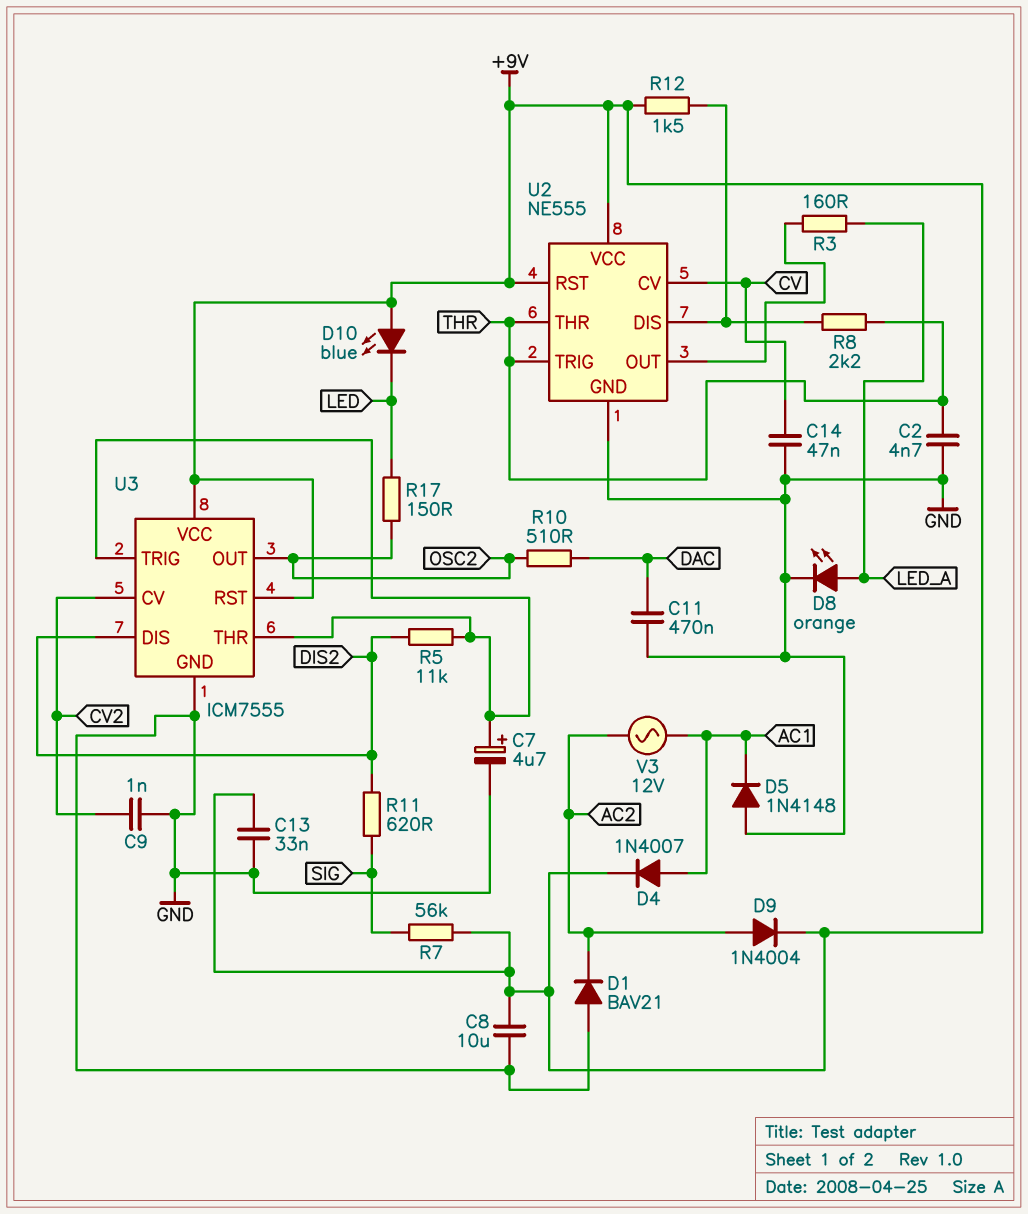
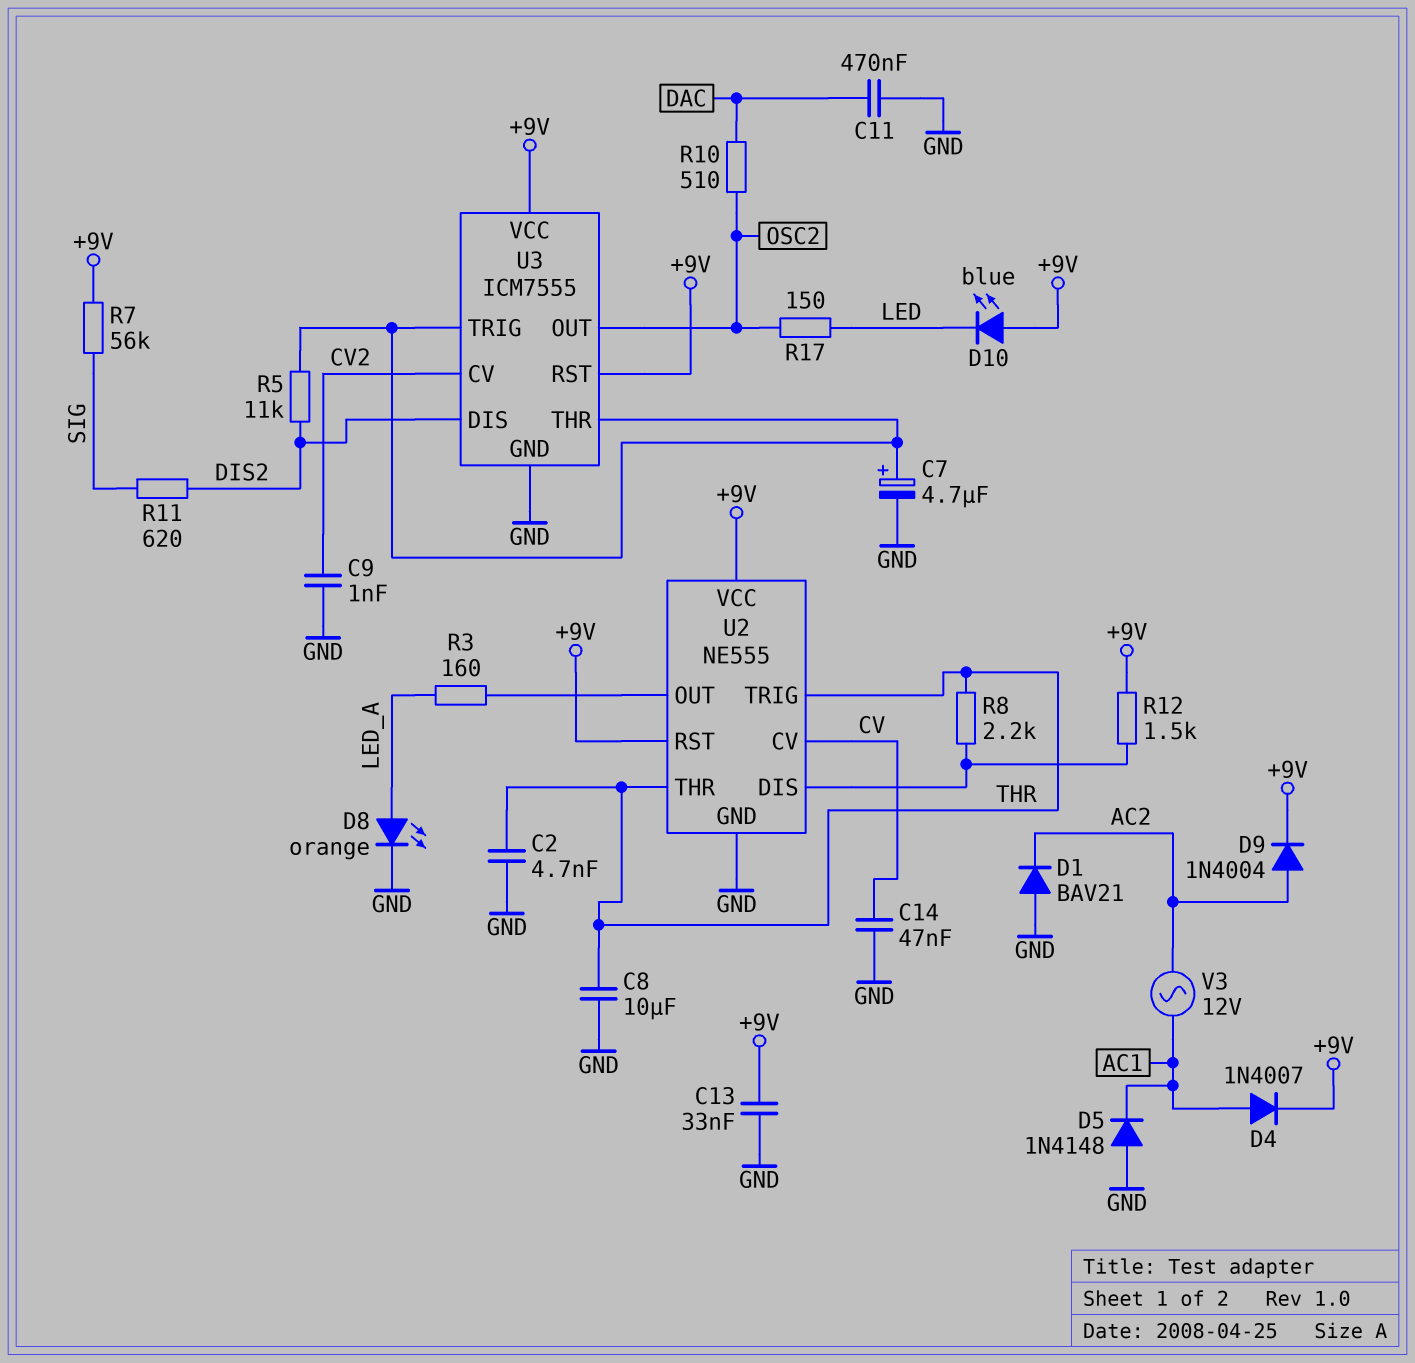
C8: 10uF (+9V, GND) -> 10uF (GND, THR)

